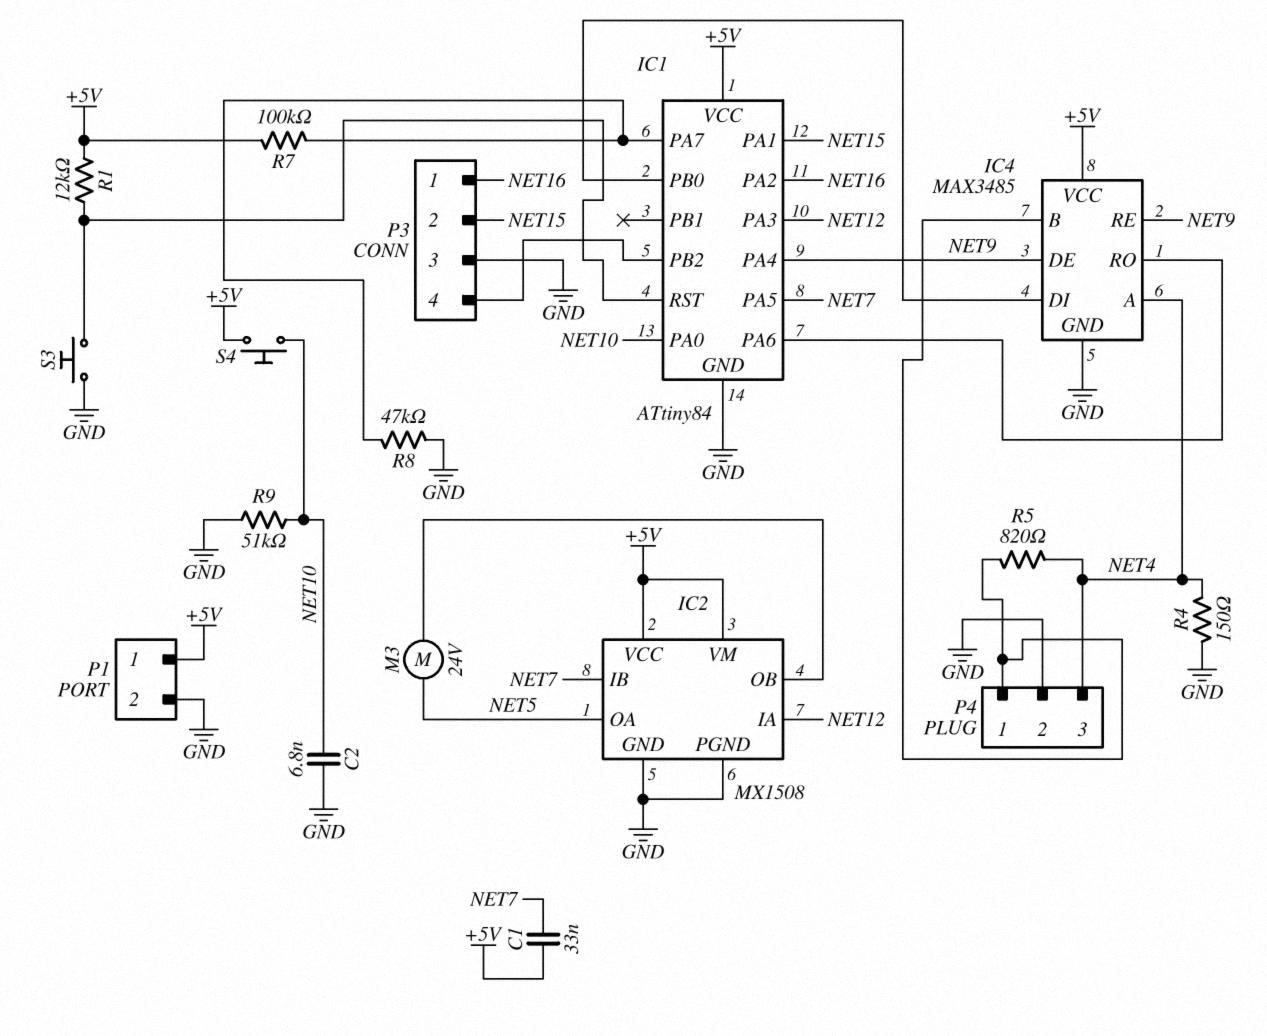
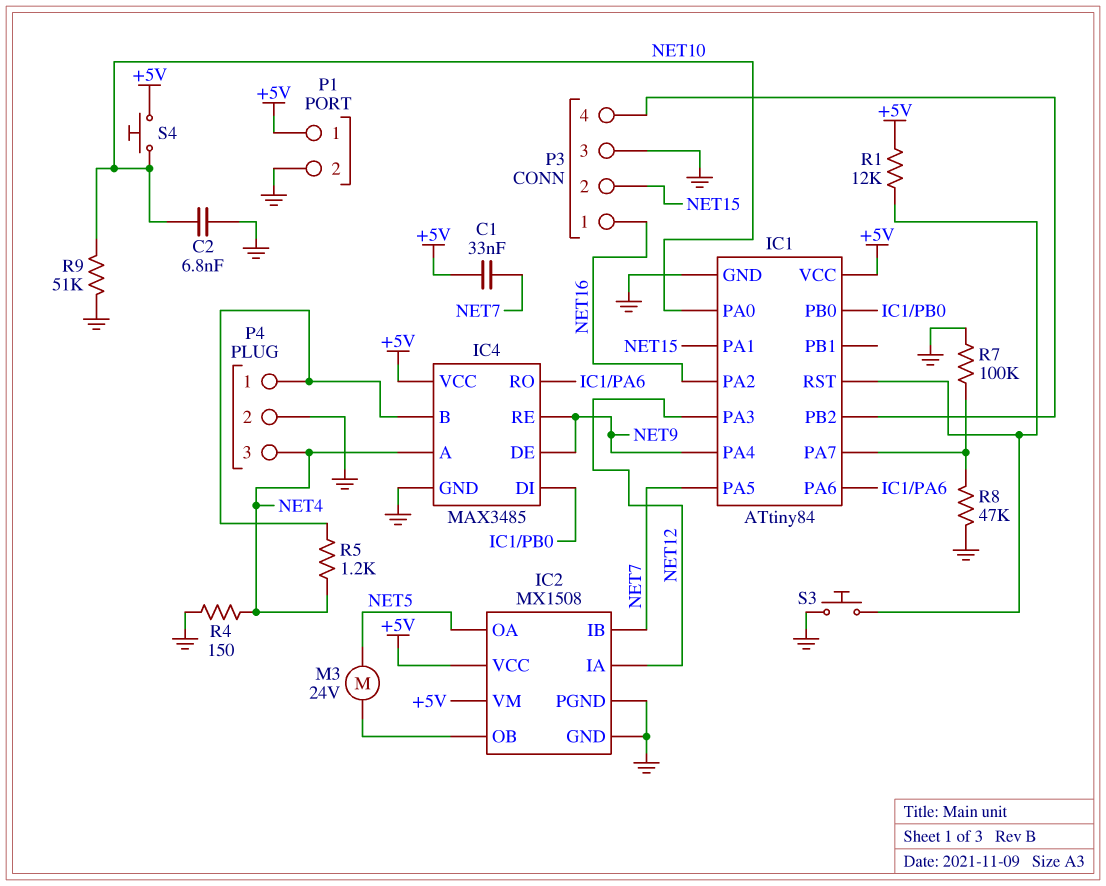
R5: 820 (IC4/B, NET4) -> 1.2k (IC4/B, NET4)
R7: 100k (+5V, IC1/PA7) -> 100k (GND, IC1/PA7)

